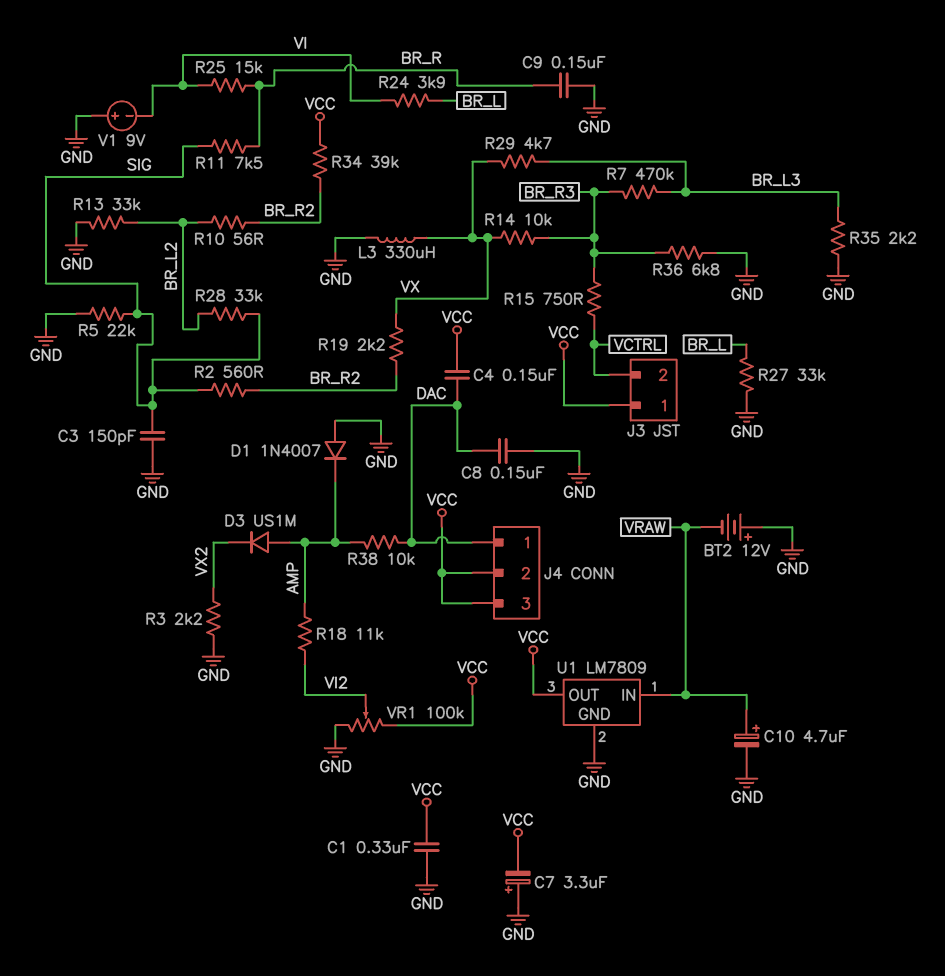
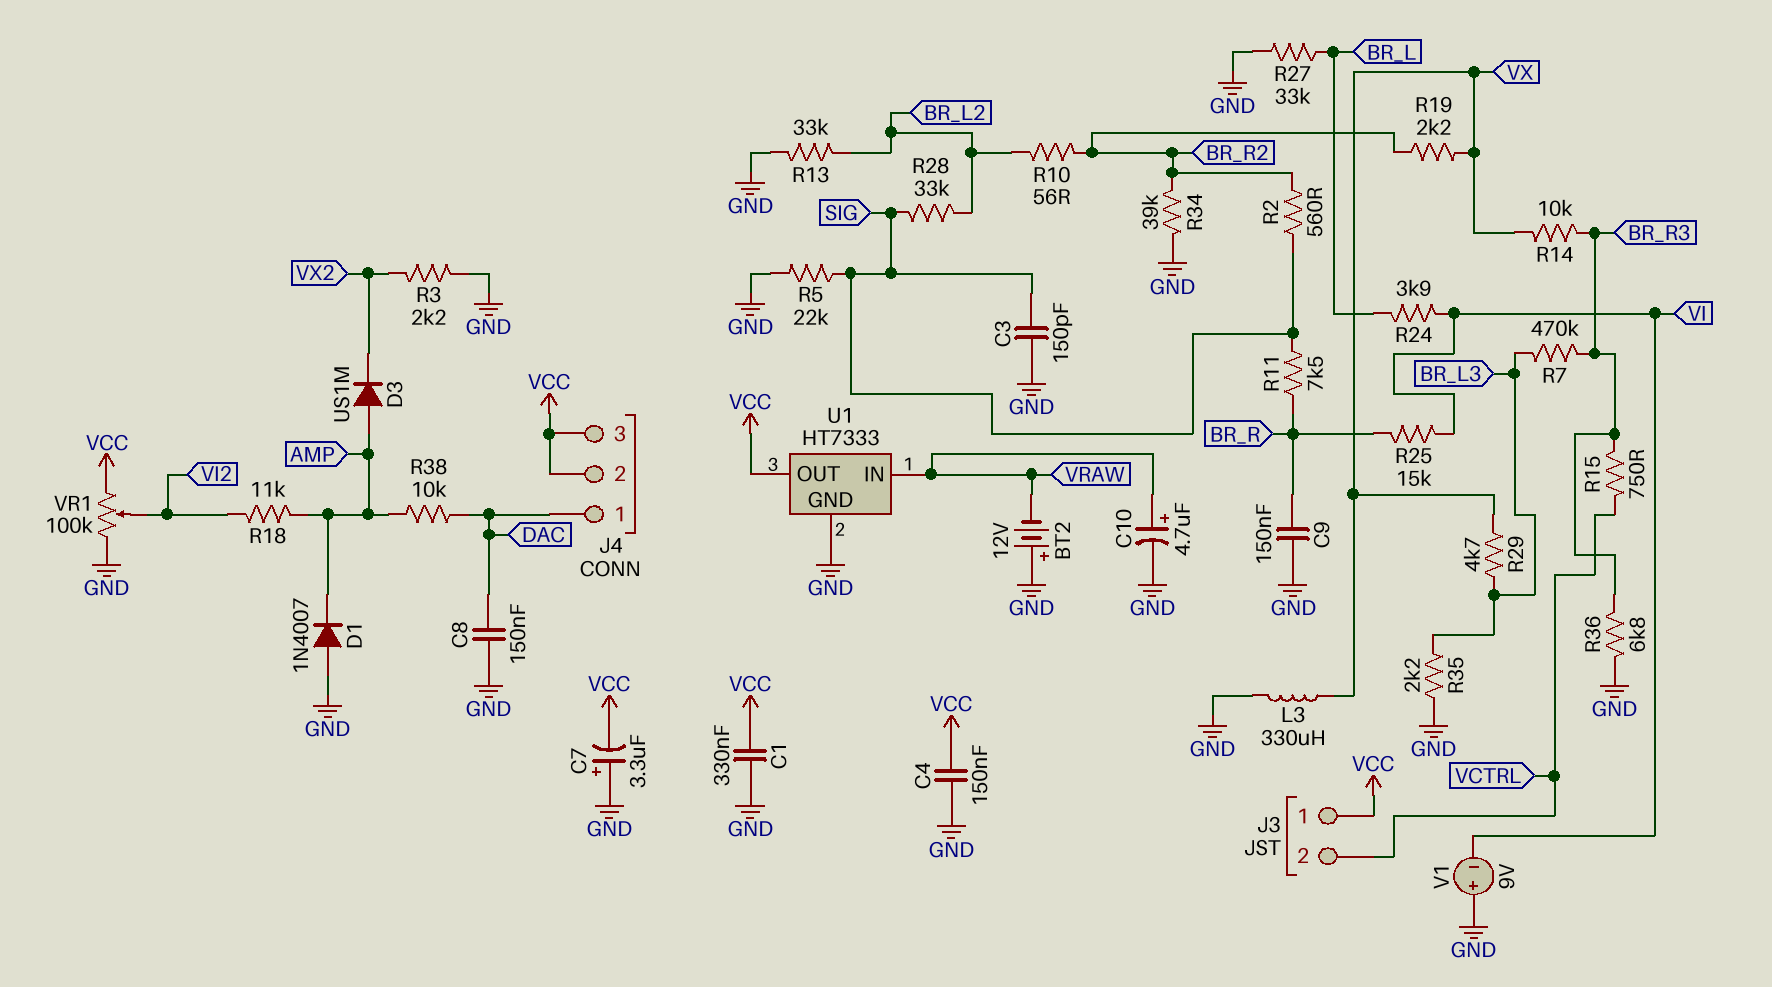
C4: 150nF (DAC, VCC) -> 150nF (GND, VCC)
R34: 39k (BR_R2, VCC) -> 39k (BR_R2, GND)
U1: LM7809 -> HT7333

